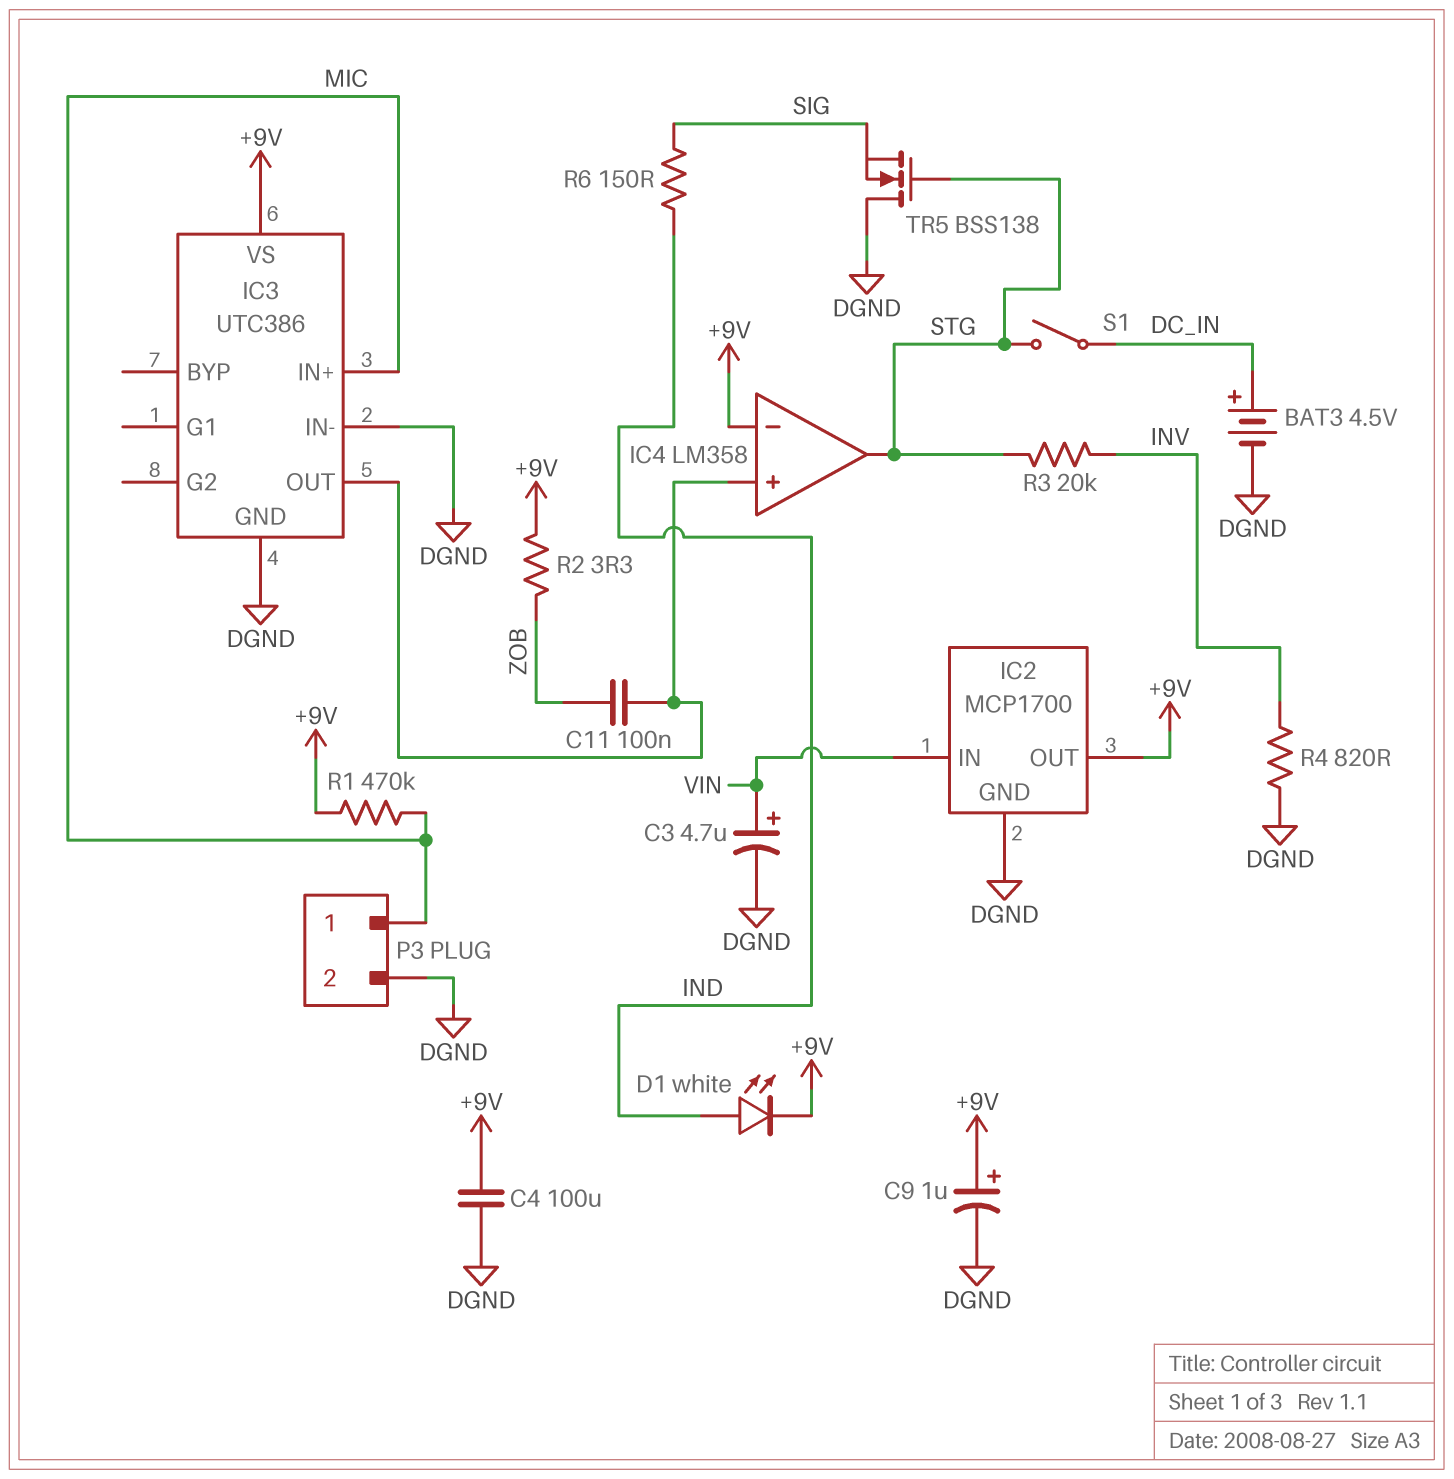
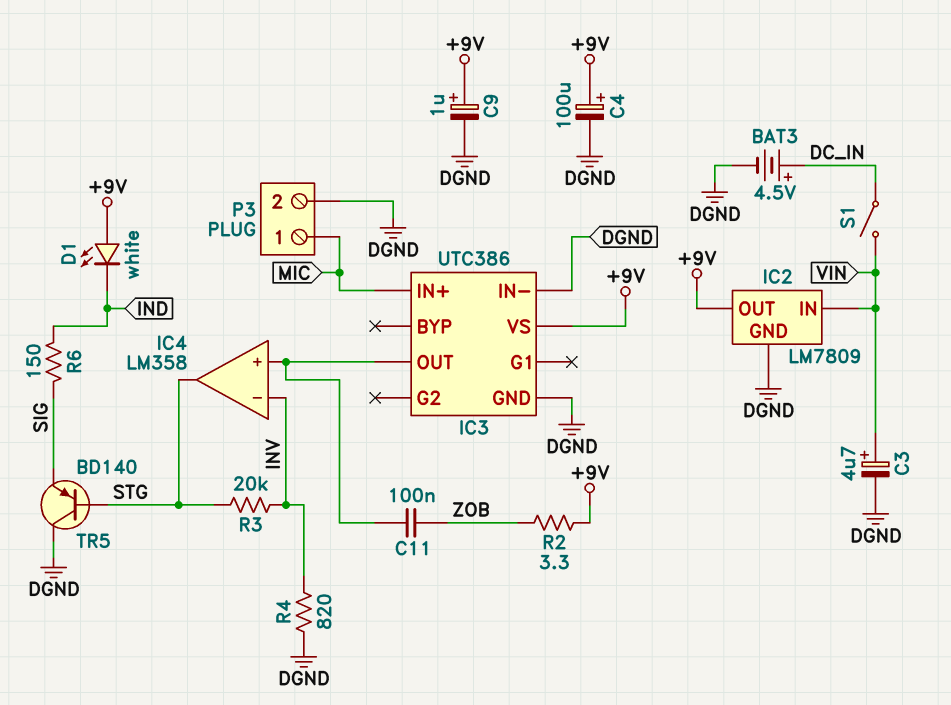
C4: 100uF (+9V, DGND) -> 100uF (plus +9V, minus DGND)
D1: LED white (A IND, K +9V) -> LED white (A +9V, K IND)
IC2: MCP1700 -> LM7809
IC4 pin in-: +9V -> INV
R1: 470k (+9V, MIC) -> none
S1: switch (DC_IN, STG) -> switch (DC_IN, VIN)
TR5: NMOS BSS138 (G STG, D DGND, S SIG) -> PNP BD140 (B STG, C DGND, E SIG)

